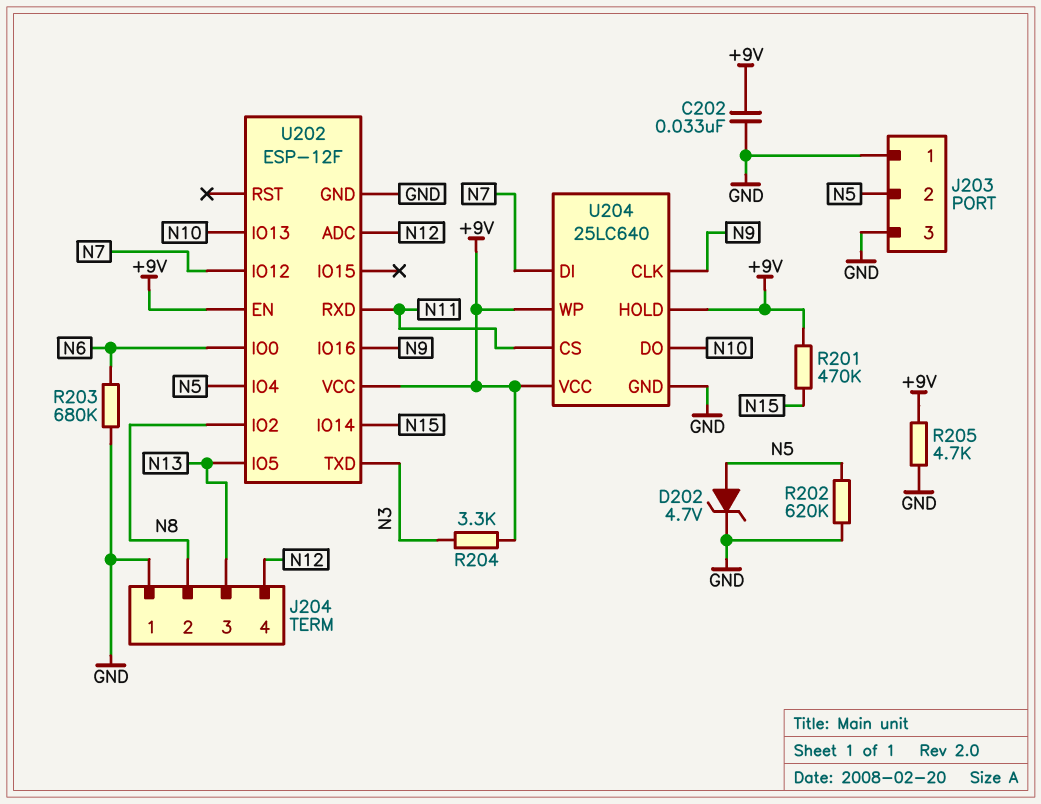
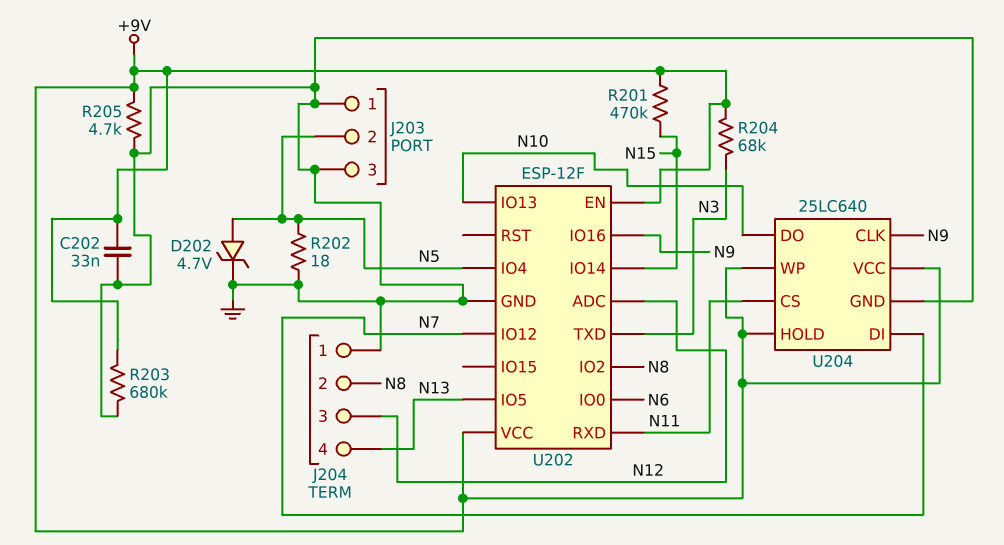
J204 pin 3: N13 -> N12
J204 pin 4: N12 -> N13
R202: 620k (GND, N5) -> 18 (GND, N5)
R203: 680k (GND, N6) -> 680k (+9V, GND)
R204: 3.3k (+9V, N3) -> 68k (+9V, N3)

